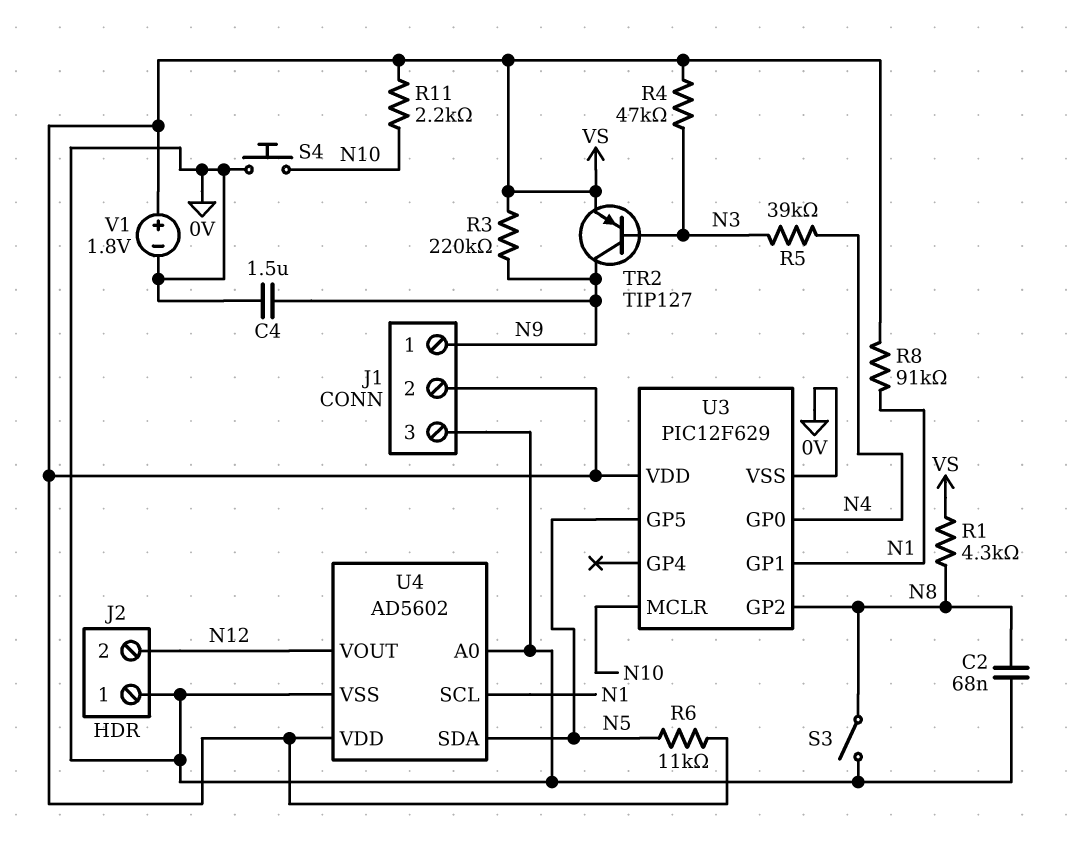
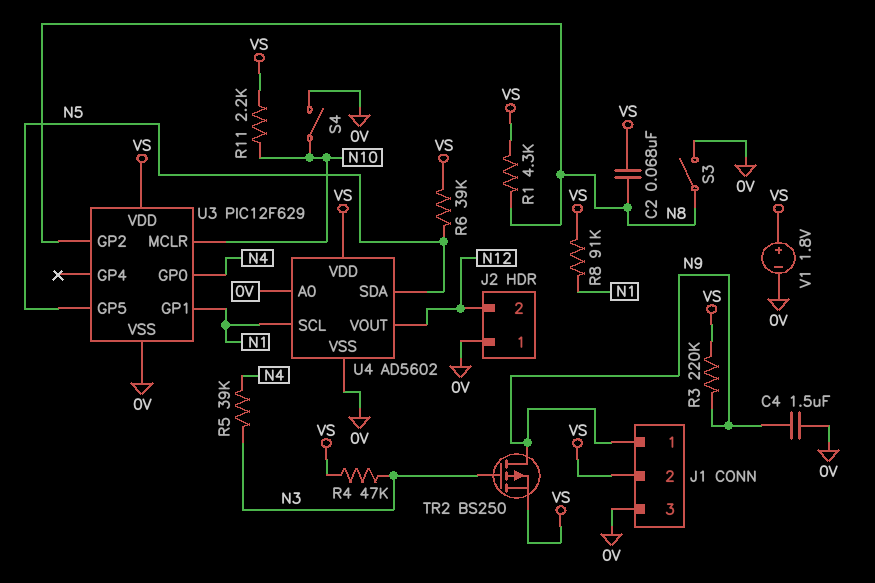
C2: 68nF (0V, N8) -> 68nF (N8, VS)
R6: 11k (N5, VS) -> 39k (N5, VS)
S4: button (0V, N10) -> switch (0V, N10)
TR2: PNP TIP127 (B N3, C N9, E VS) -> PMOS BS250 (G N3, D N9, S VS)

